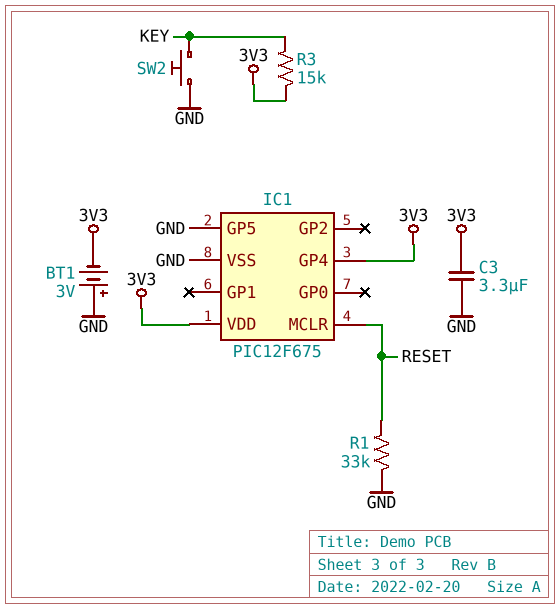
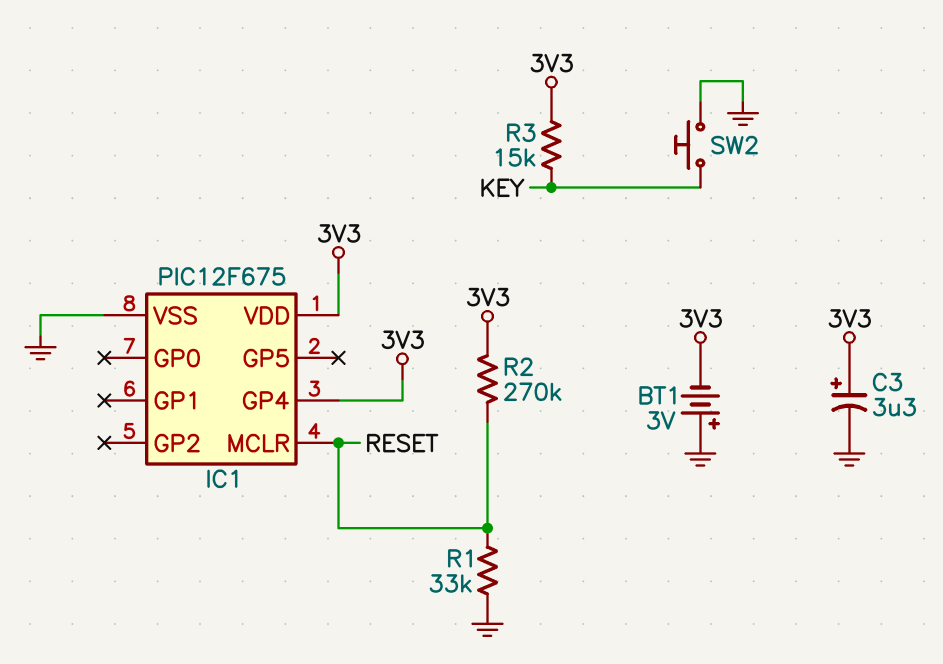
C3: 3.3uF (3V3, GND) -> 3.3uF (plus 3V3, minus GND)
IC1 pin GP5: GND -> none
R2: none -> 270k (3V3, RESET)

